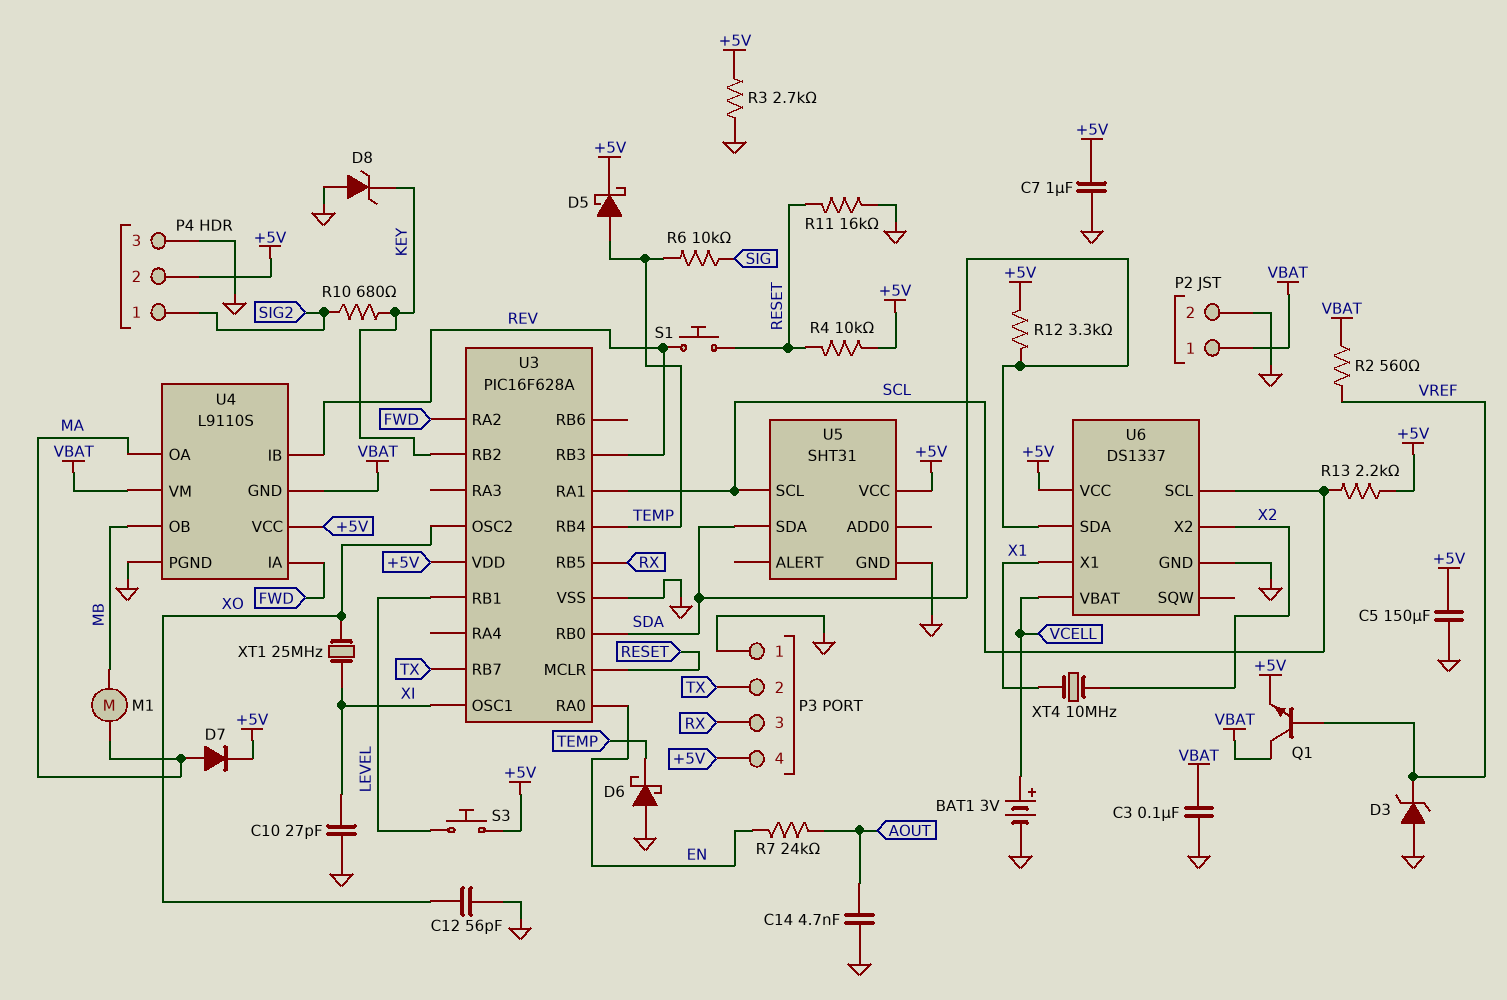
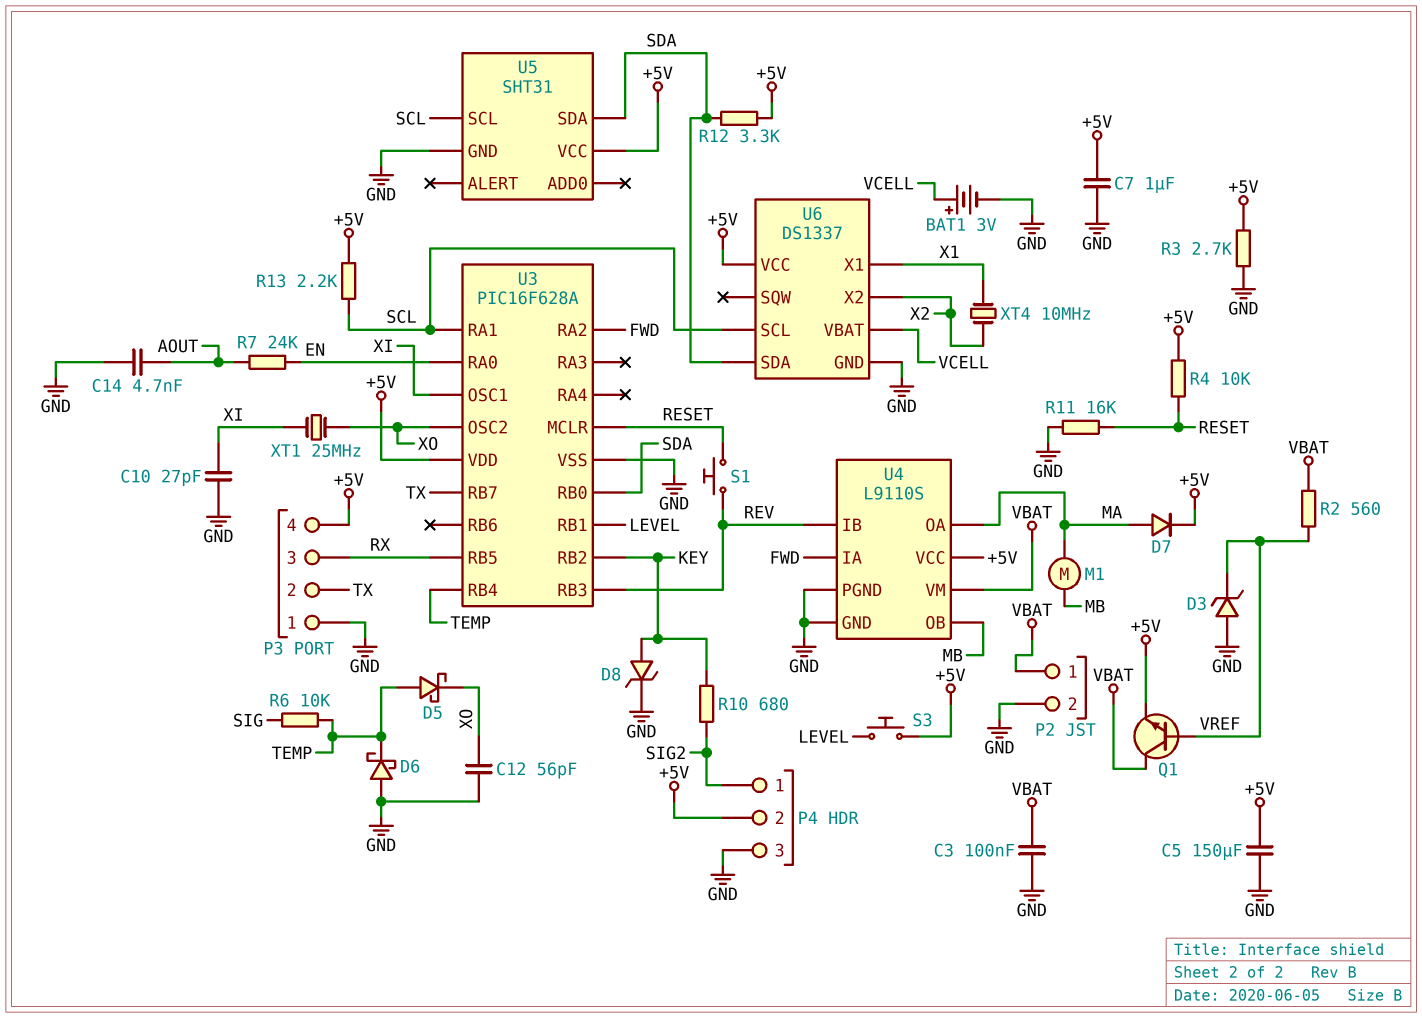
D5: schottky (A TEMP, K +5V) -> schottky (A TEMP, K XO)
D8: zener (A GND, K KEY) -> zener (A KEY, K GND)
U4 pin GND: VBAT -> GND

